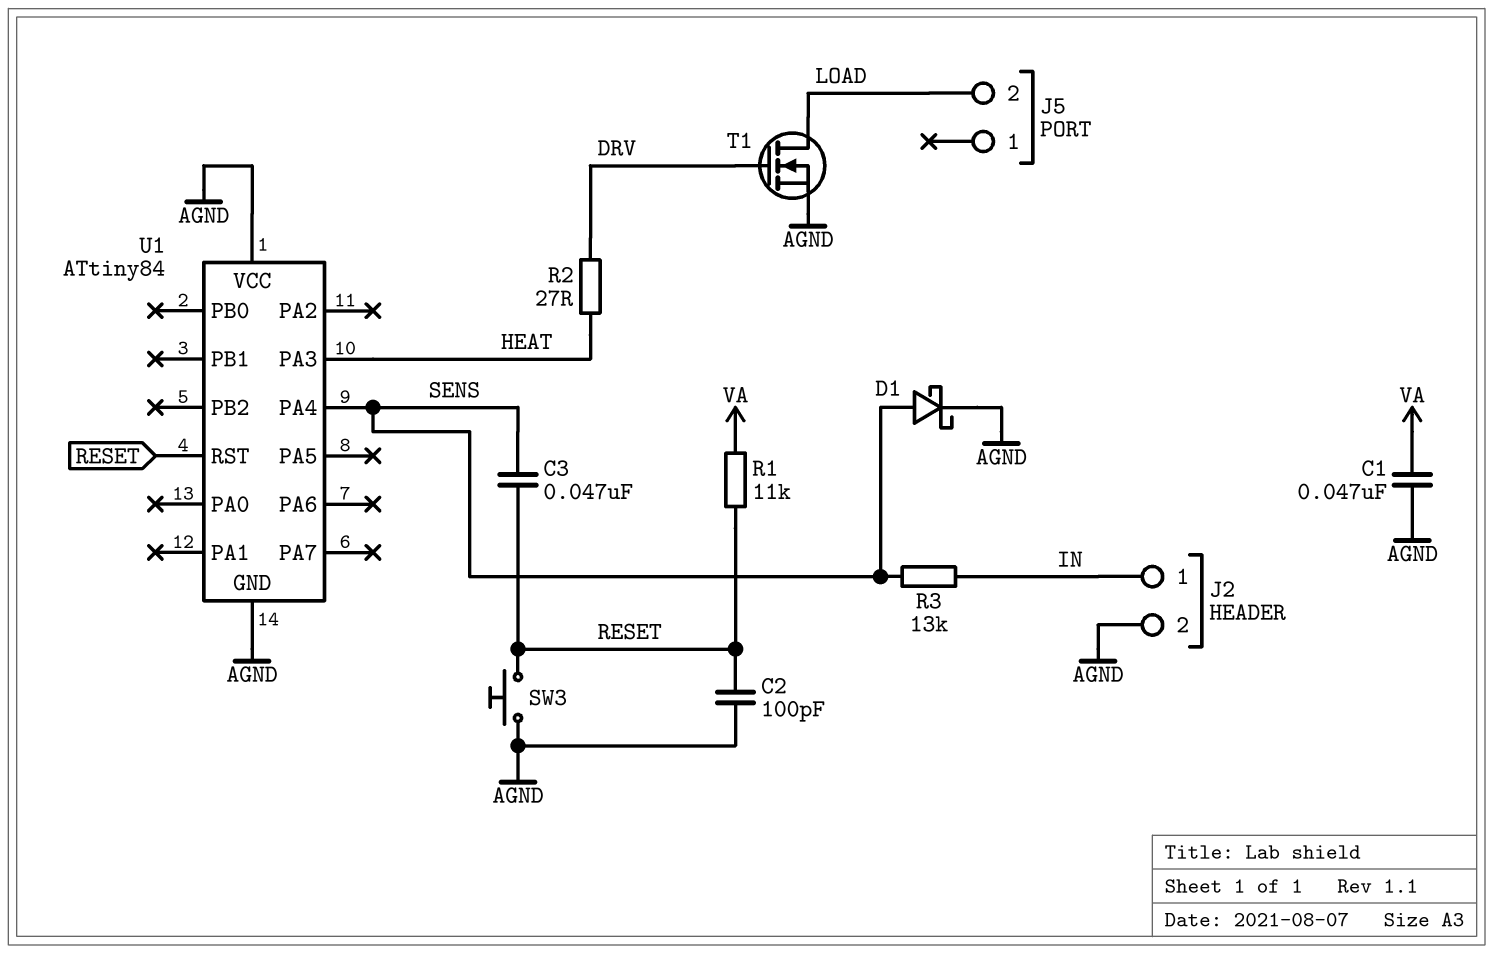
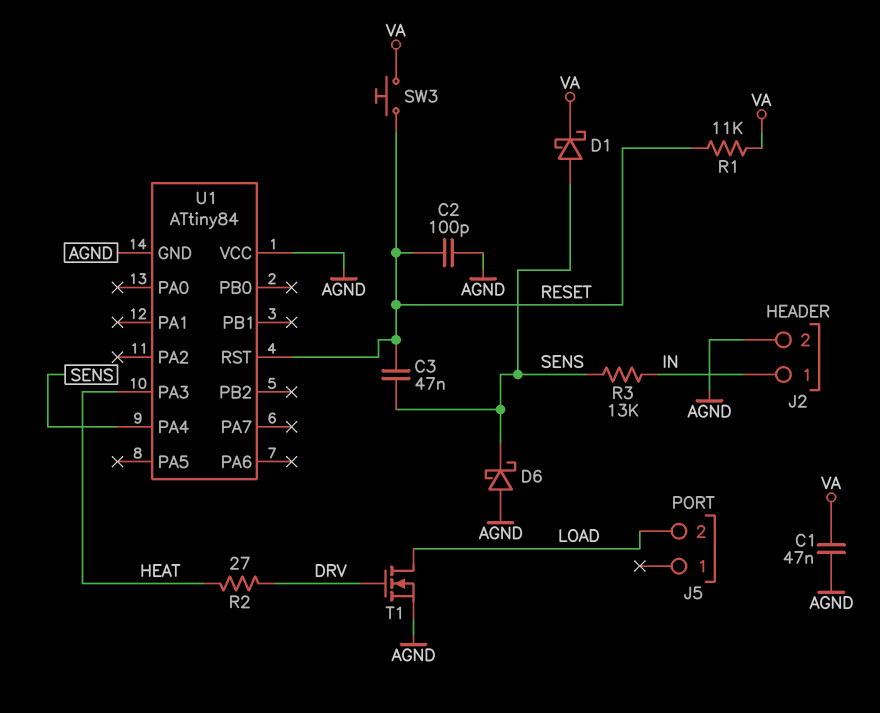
D1: schottky (A SENS, K AGND) -> schottky (A SENS, K VA)
D6: none -> schottky (A AGND, K SENS)
SW3: button (AGND, RESET) -> button (RESET, VA)

